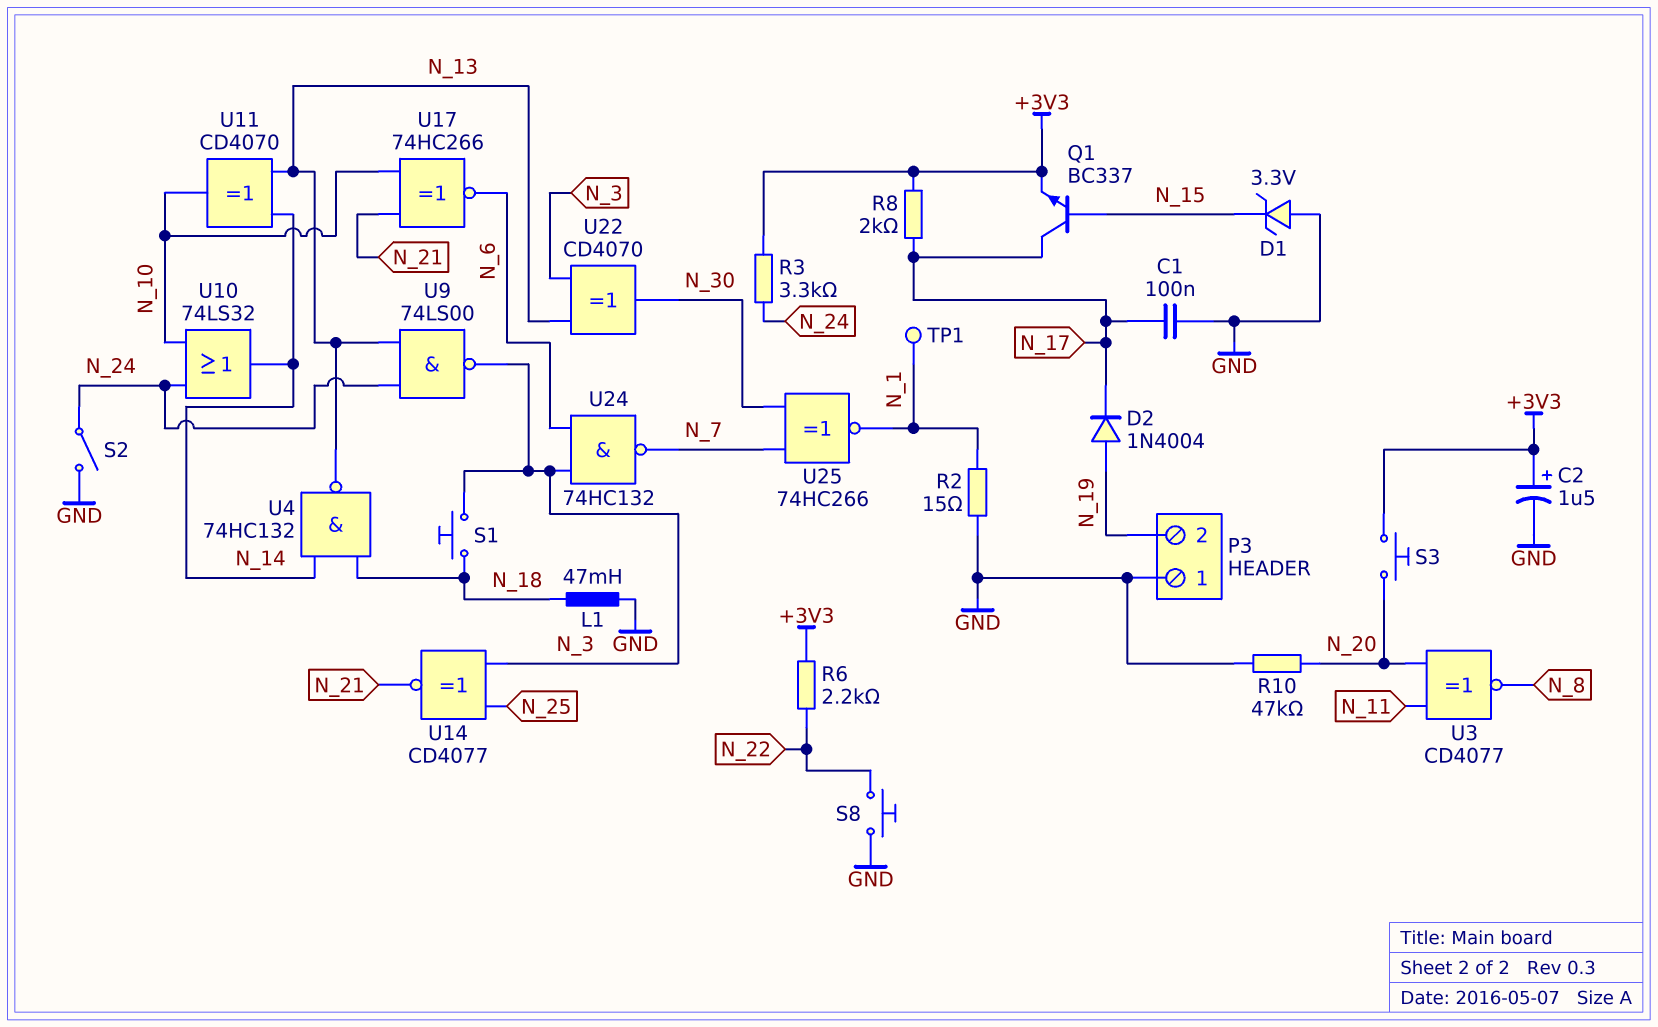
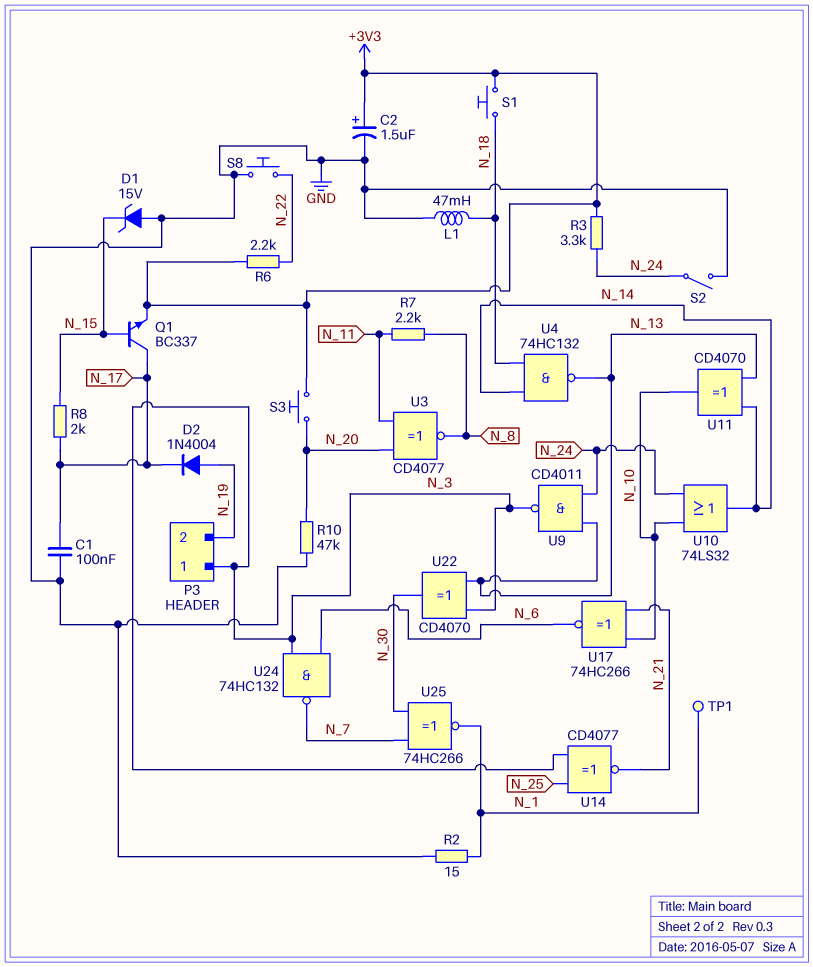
D1: zener 3.3V (A GND, K N_15) -> zener 15V (A GND, K N_15)
P3 pin 1: GND -> N_3
R7: none -> 2.2k (N_8, N_11)
R8: 2k (+3V3, N_17) -> 2k (N_15, N_17)
S1: button (N_3, N_18) -> button (+3V3, N_18)
U9: NAND 74LS00 (in N_13, in N_24, out N_3) -> NAND CD4011 (in N_13, in N_24, out N_3)

